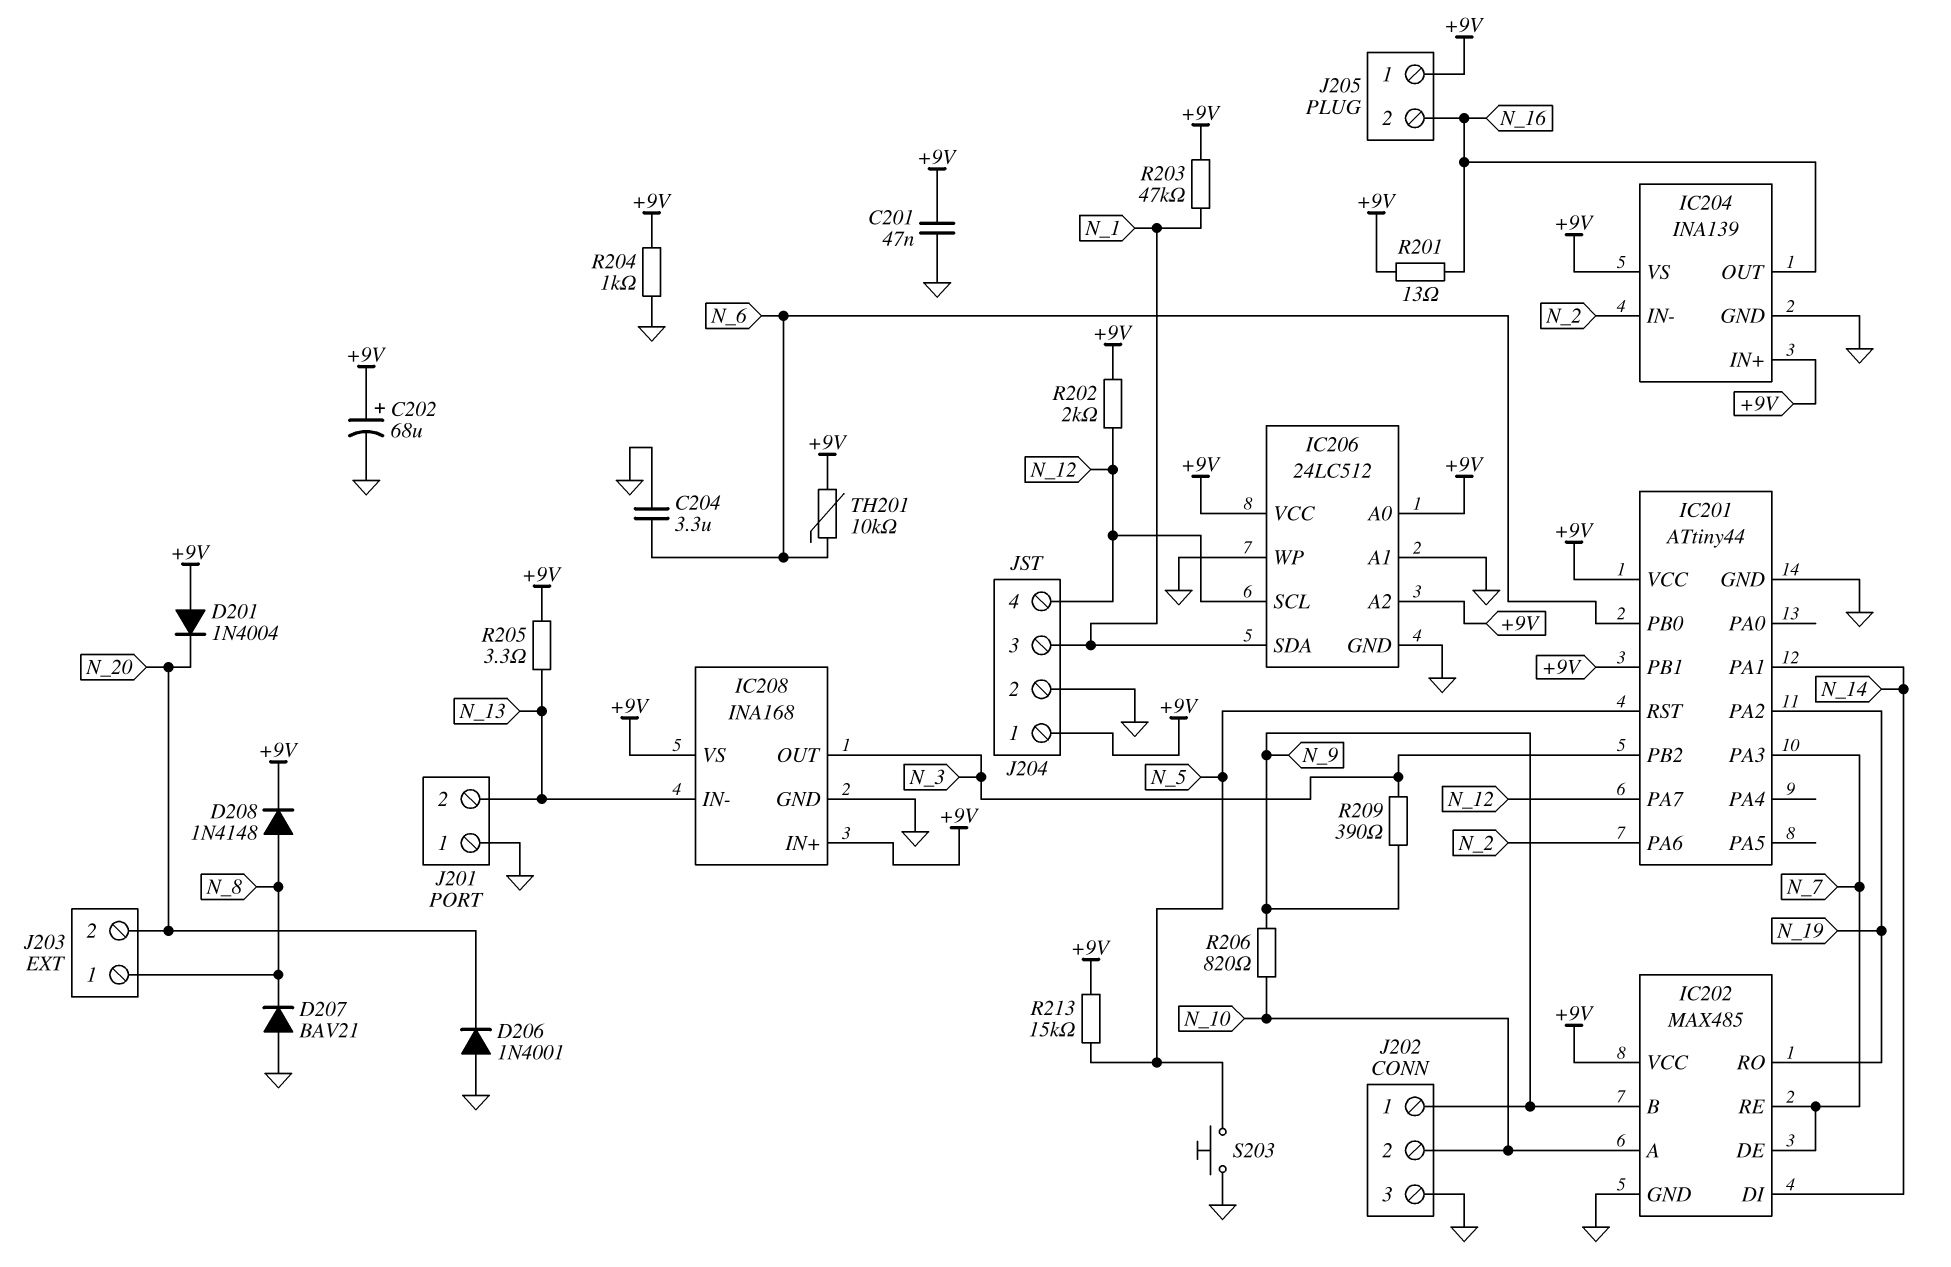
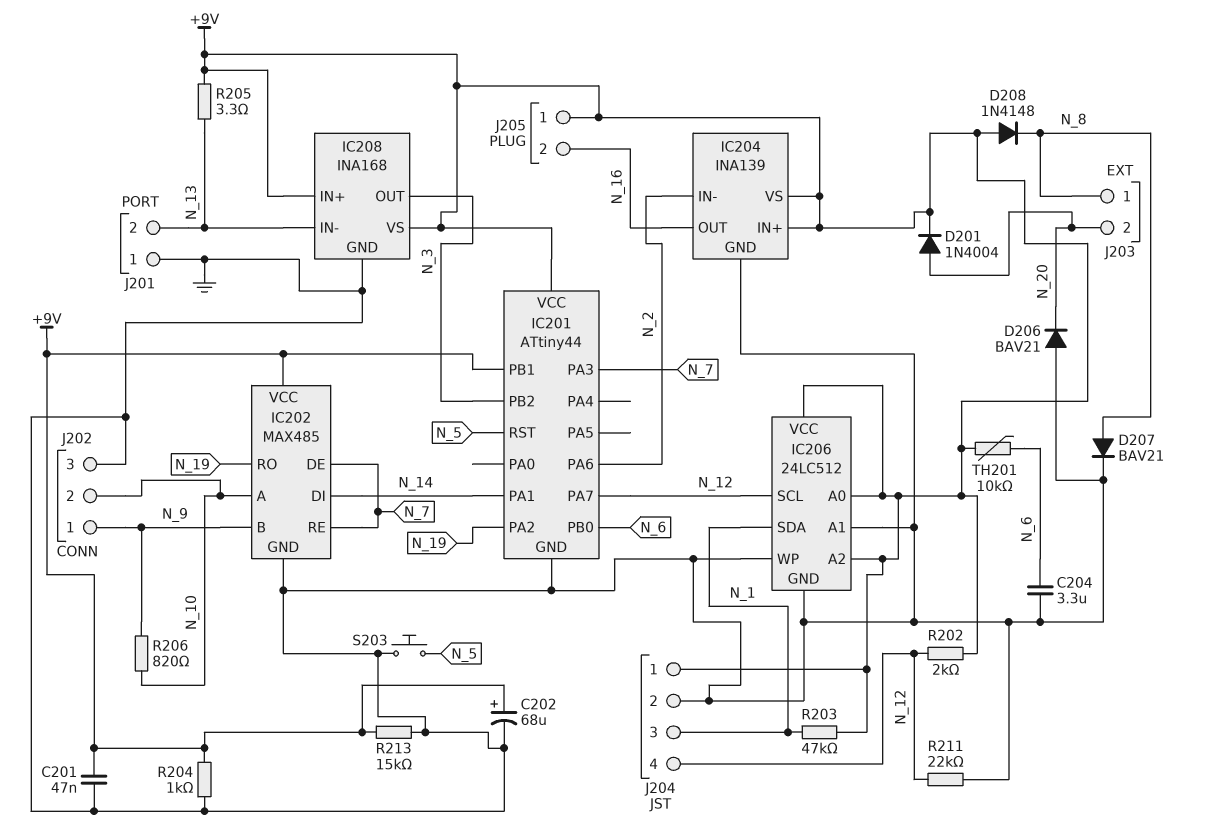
D201: diode 1N4004 (A +9V, K N_20) -> diode 1N4004 (A N_20, K +9V)
D206: diode 1N4001 (A GND, K N_20) -> diode BAV21 (A GND, K N_20)
D207: diode BAV21 (A GND, K N_8) -> diode BAV21 (A N_8, K GND)
D208: diode 1N4148 (A N_8, K +9V) -> diode 1N4148 (A +9V, K N_8)
R201: 13 (+9V, N_16) -> none
R209: 390 (N_3, N_9) -> none
R211: none -> 22k (GND, N_12)
R213: 15k (+9V, N_5) -> 15k (+9V, GND)

